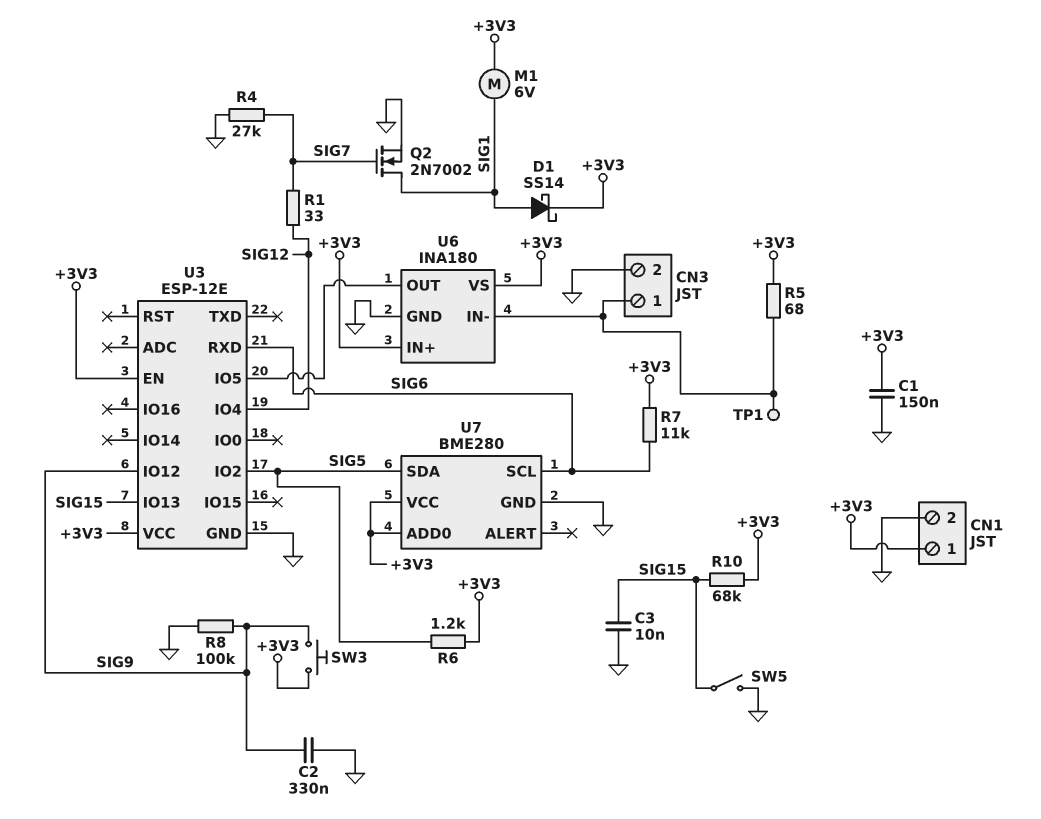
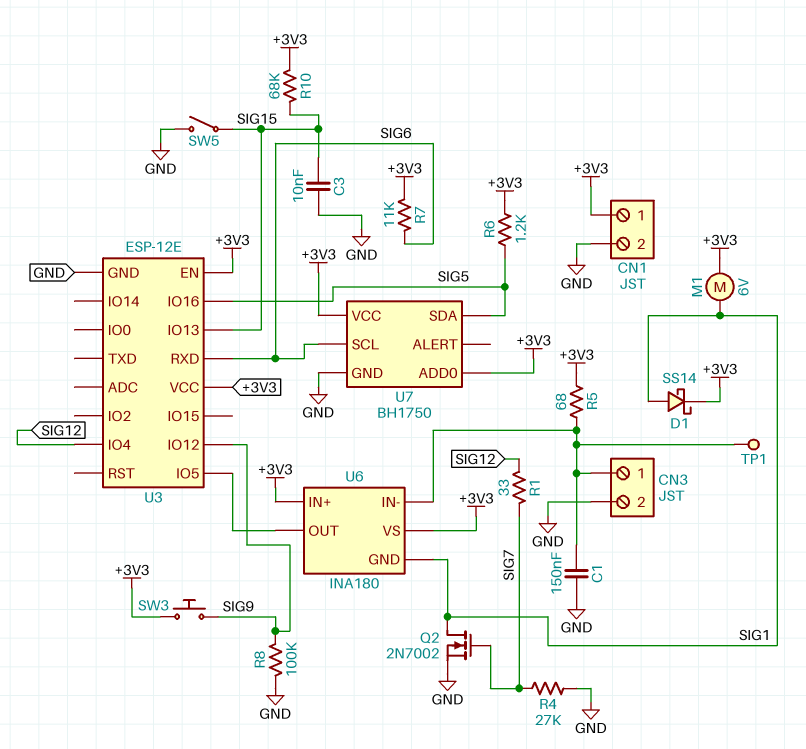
C1: 150nF (+3V3, GND) -> 150nF (CN3/1, GND)
C2: 330nF (GND, SIG9) -> none
U3 pin IO2: SIG5 -> none
U3 pin IO16: none -> SIG5
U6 pin GND: GND -> SIG1
U7: BME280 -> BH1750

